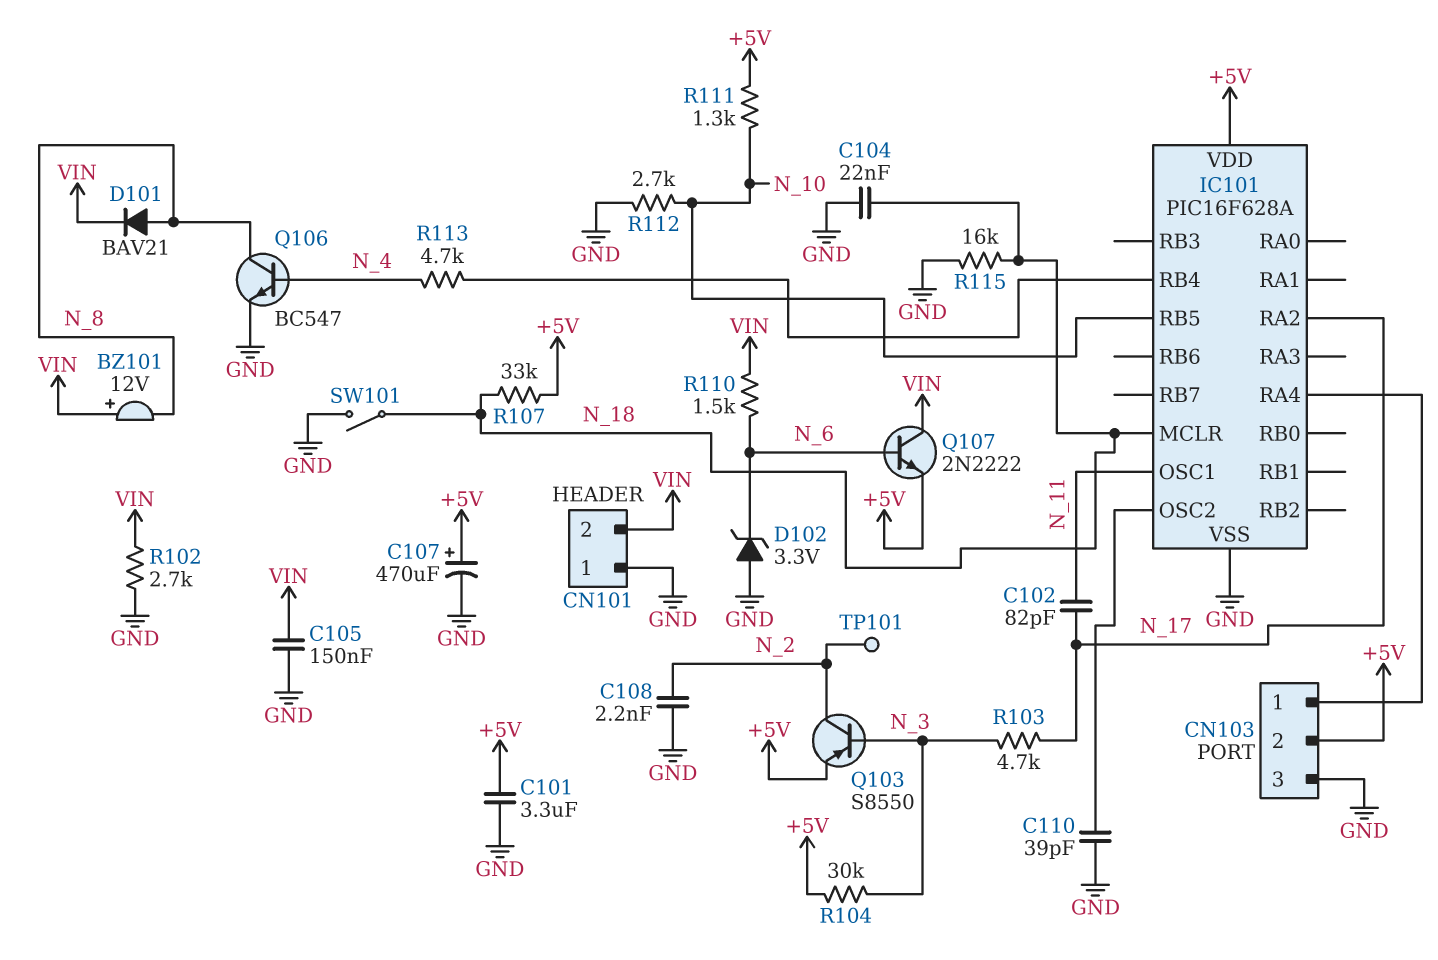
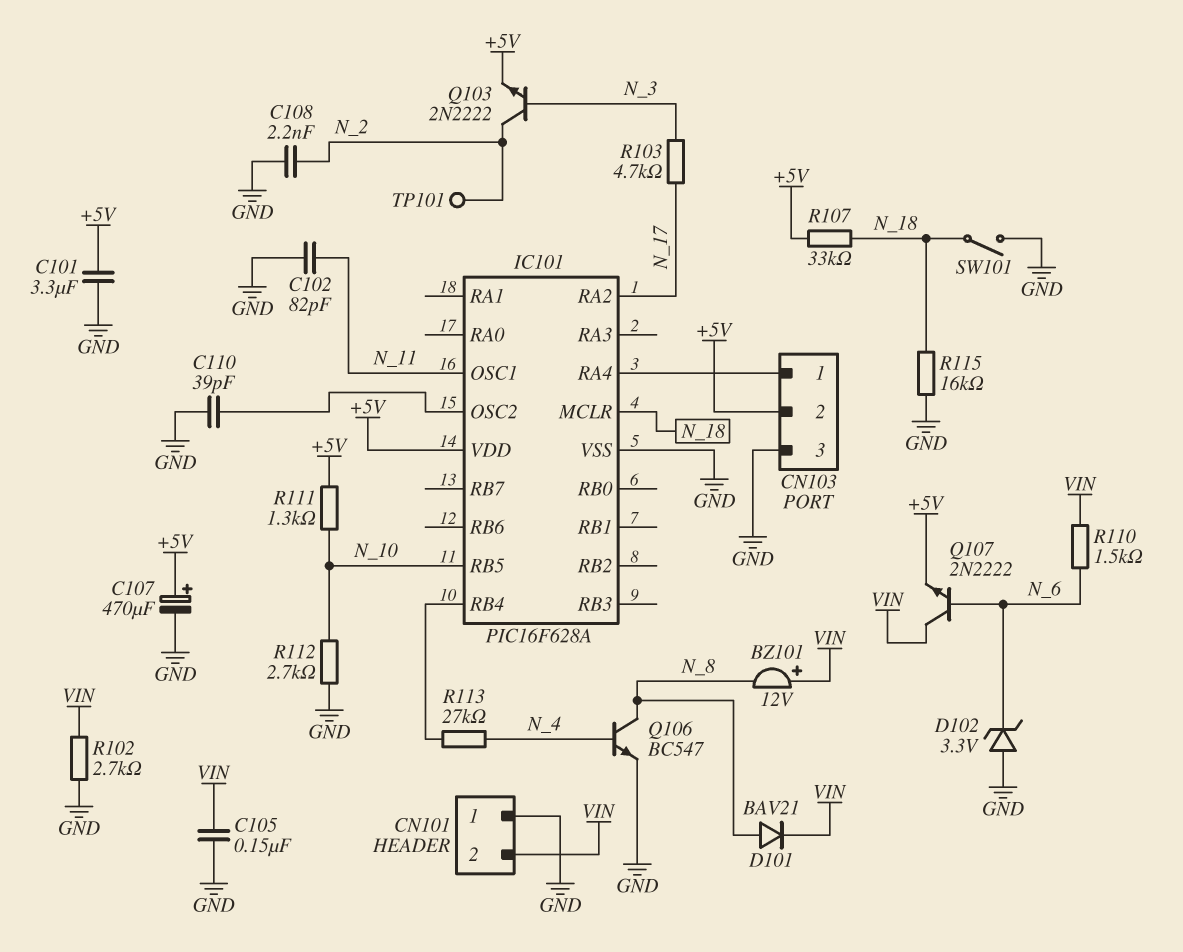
C102: 82pF (N_11, N_17) -> 82pF (GND, N_11)
C104: 22nF (GND, N_18) -> none
Q103: PNP S8550 (B N_3, C N_2, E +5V) -> NPN 2N2222 (B N_3, C N_2, E +5V)
R104: 30k (+5V, N_3) -> none
R113: 4.7k (IC101/RB4, N_4) -> 27k (IC101/RB4, N_4)

